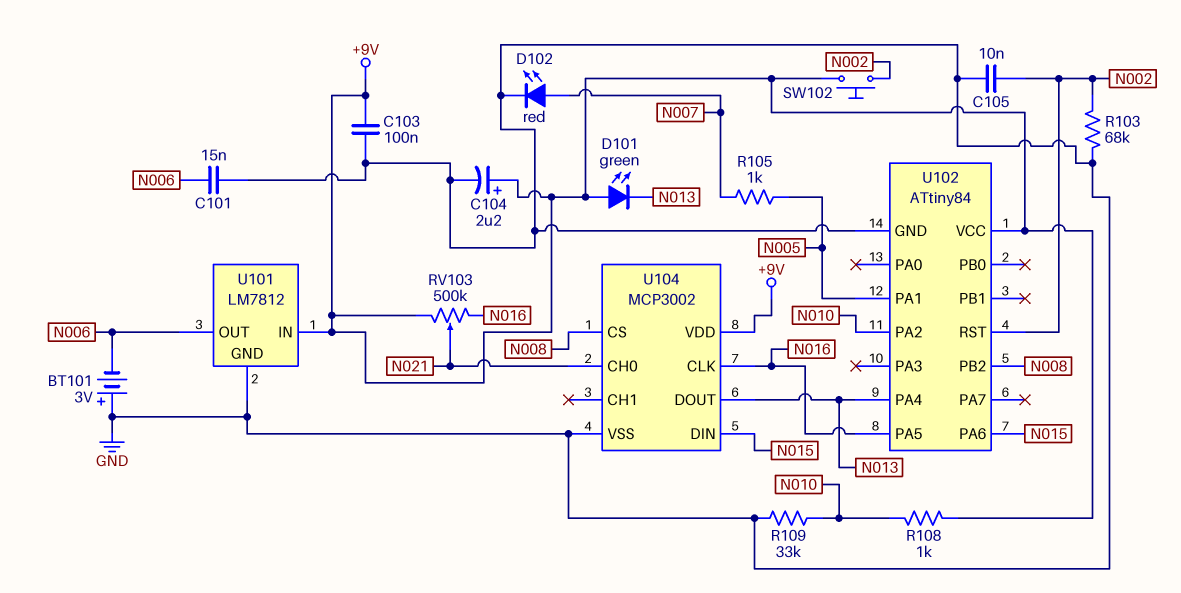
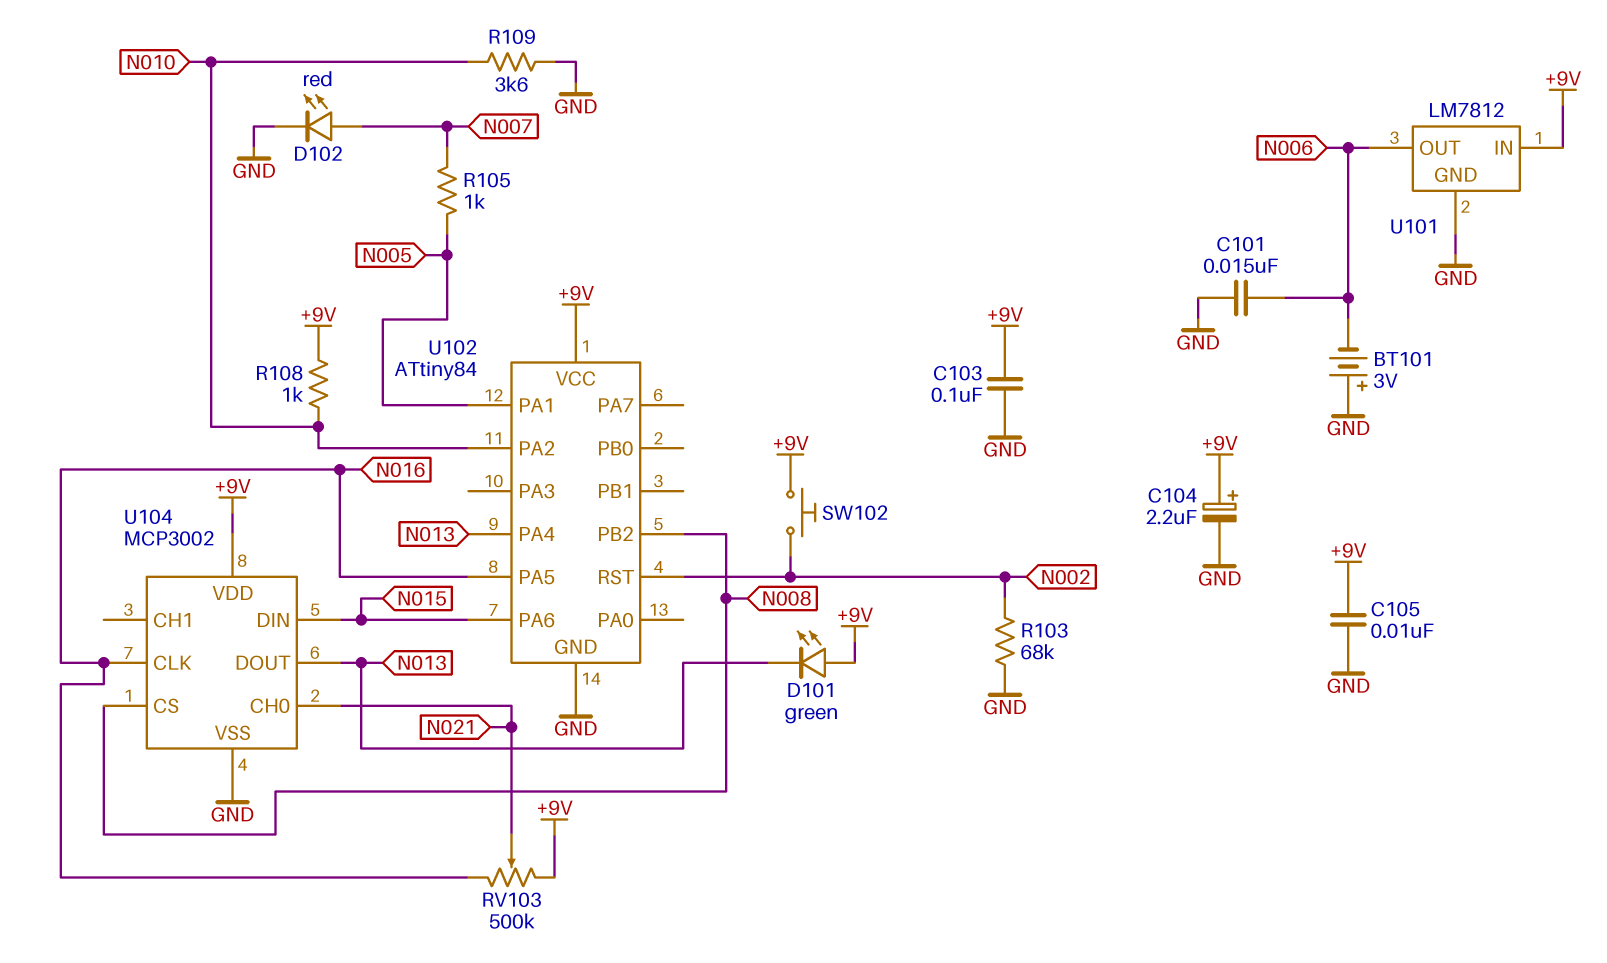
C105: 10nF (GND, N002) -> 10nF (+9V, GND)
R109: 33k (GND, N010) -> 3.6k (GND, N010)

